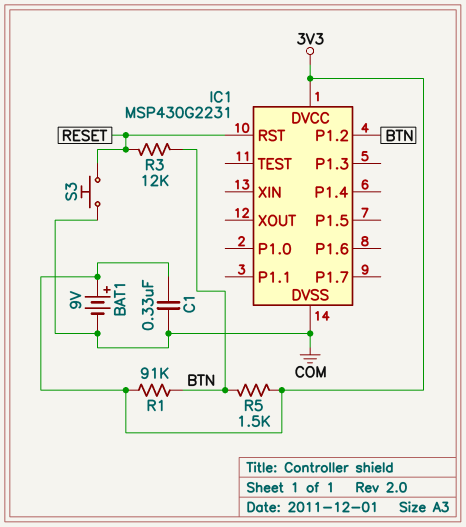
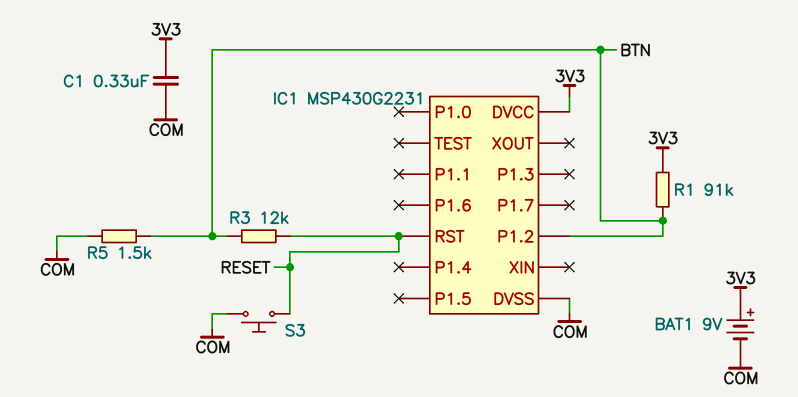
R5: 1.5k (3V3, BTN) -> 1.5k (BTN, COM)

